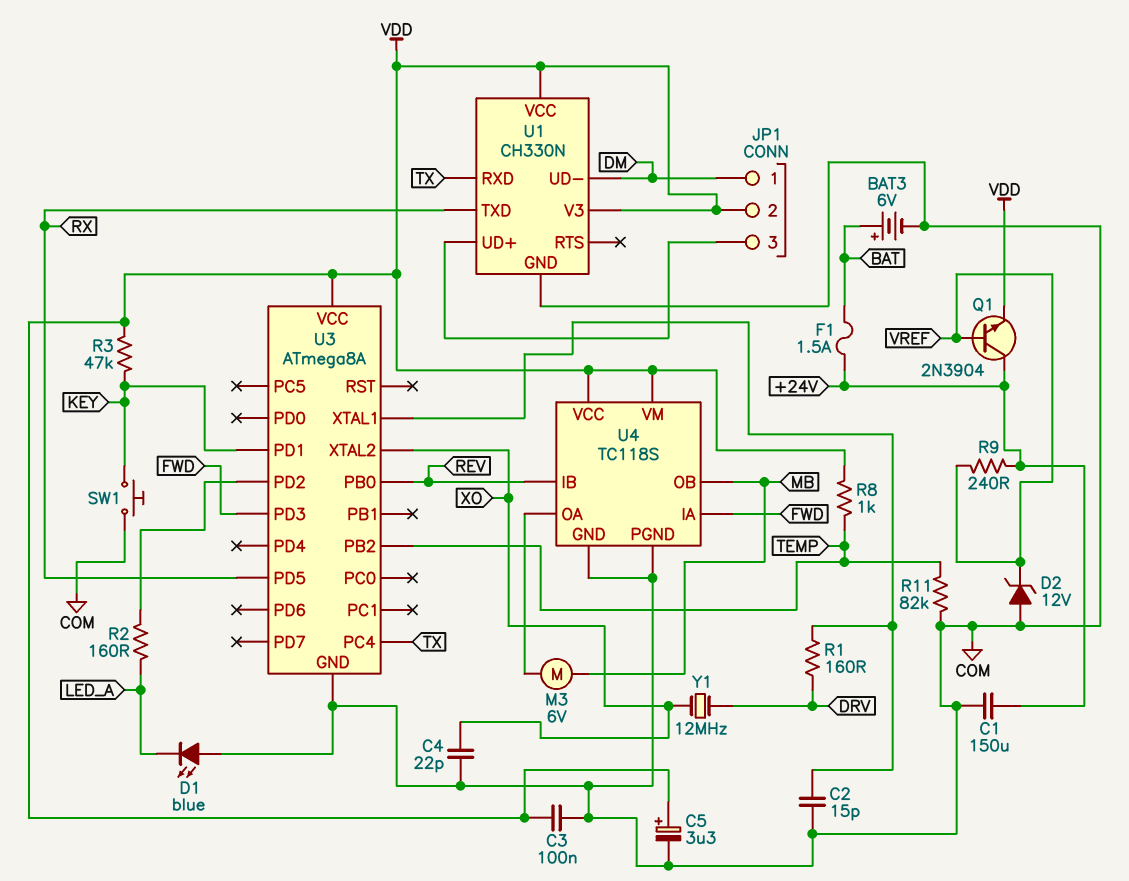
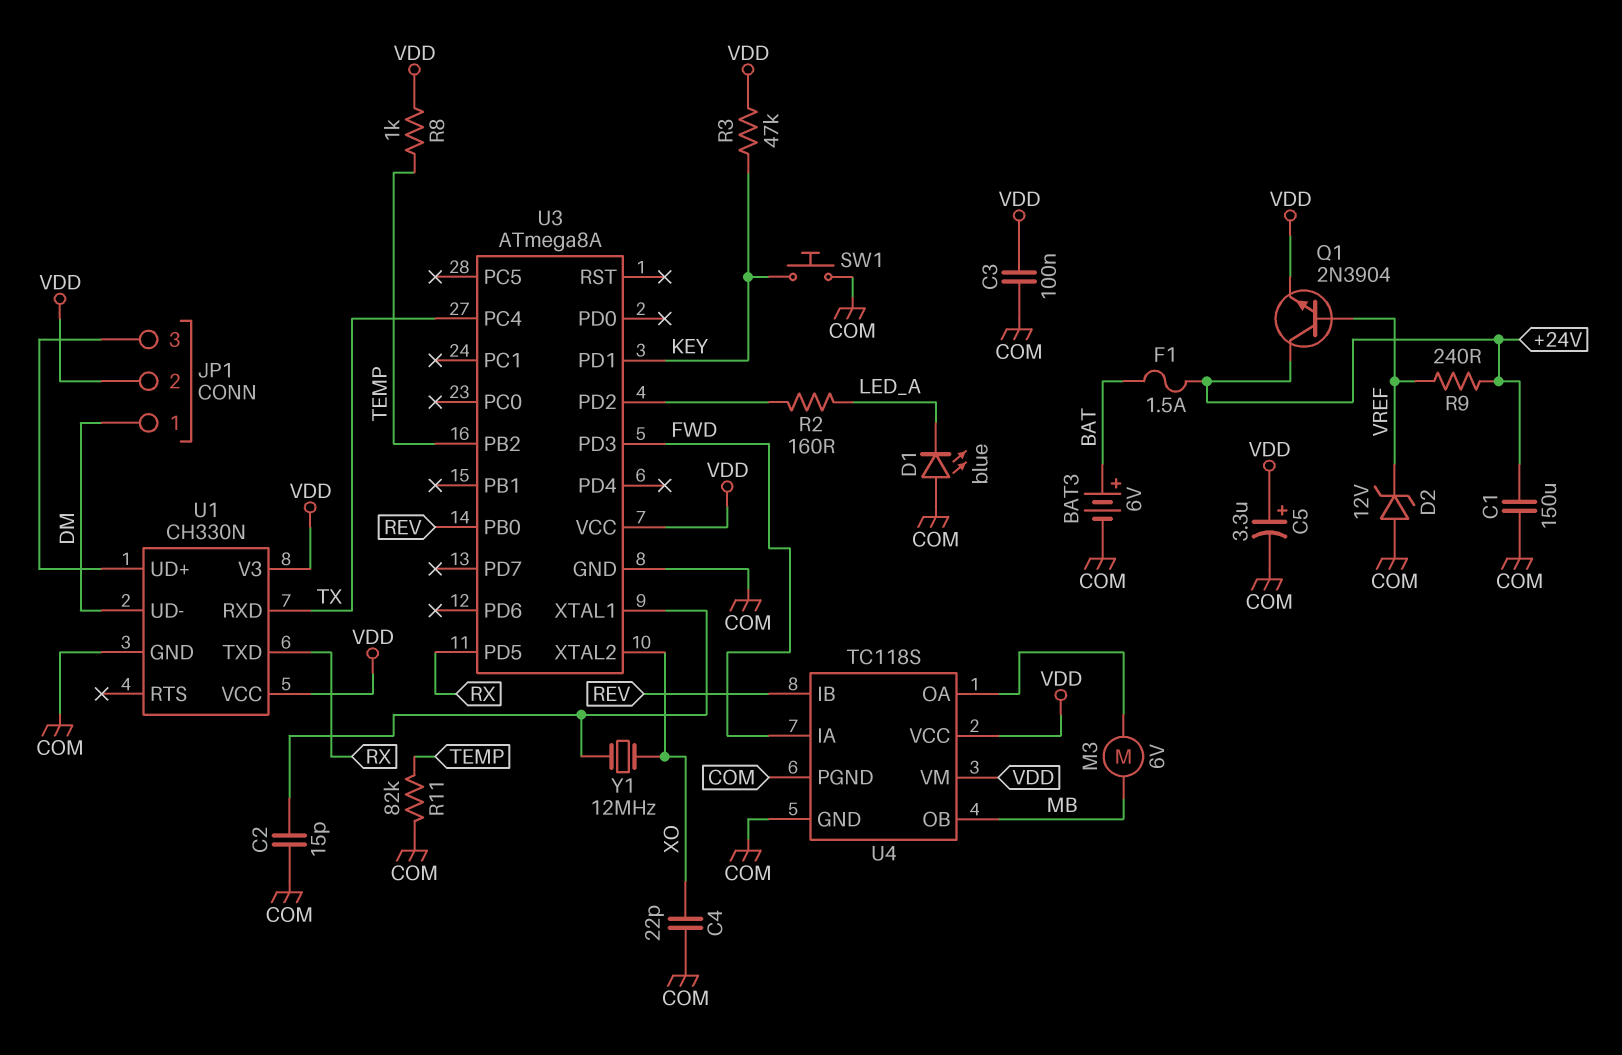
R1: 160 (DRV, U3/XTAL1) -> none
Y1: 12MHz (DRV, XO) -> 12MHz (U3/XTAL1, XO)

